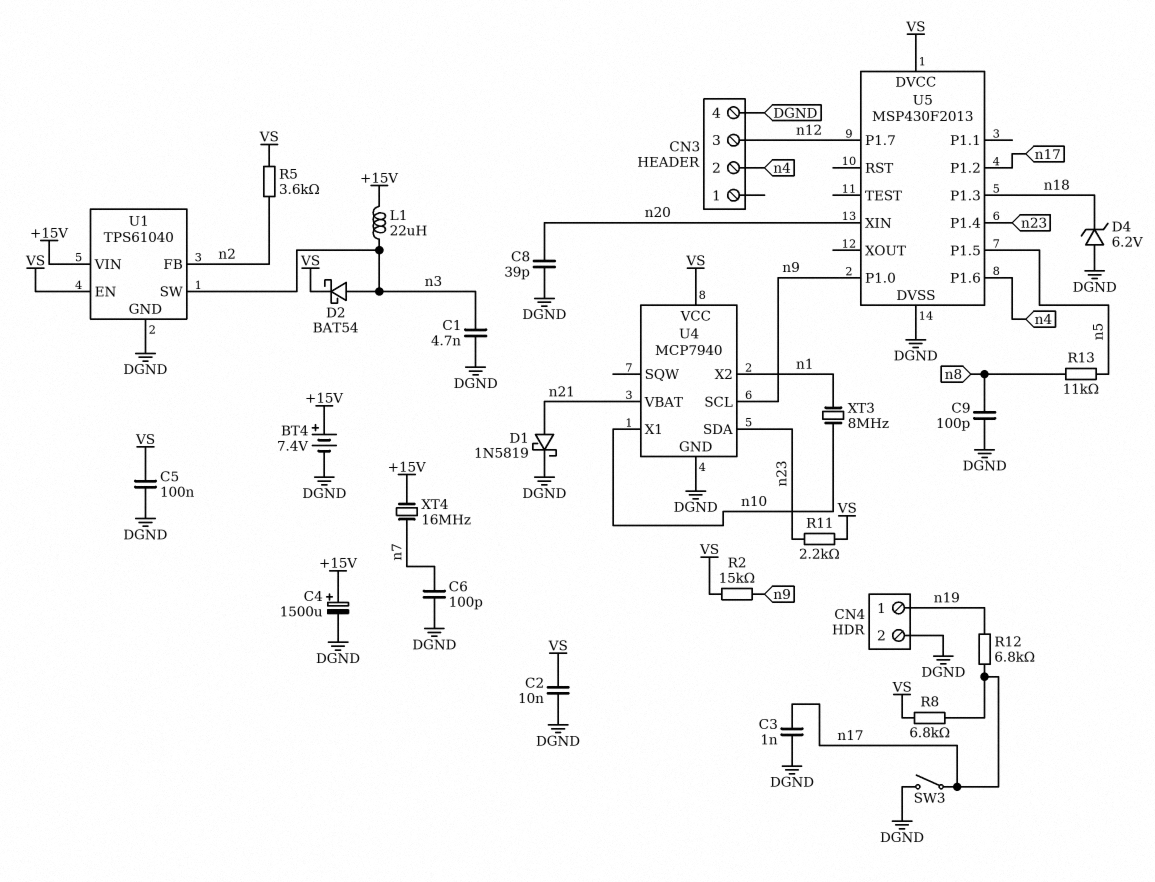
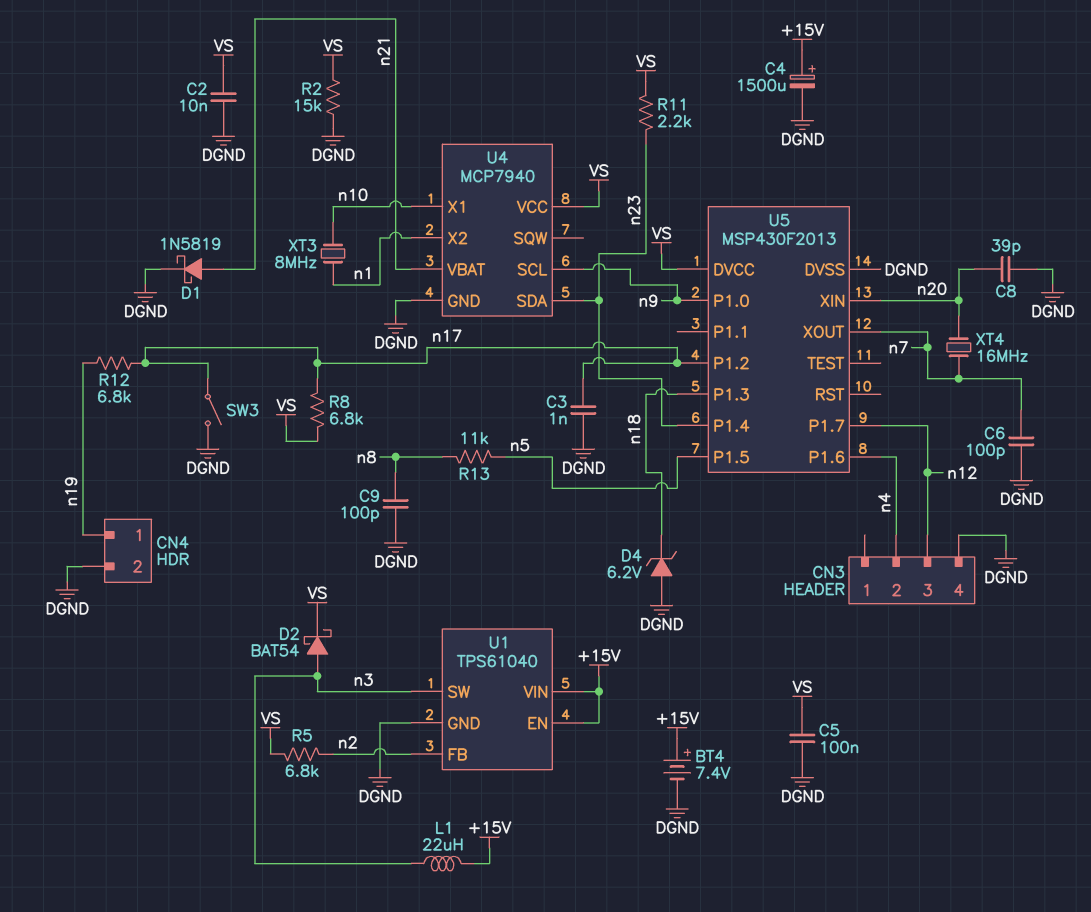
C1: 4.7nF (DGND, n3) -> none
R2: 15k (VS, n9) -> 15k (DGND, VS)
R5: 3.6k (VS, n2) -> 6.8k (VS, n2)
U1 pin EN: VS -> +15V
U5 pin XOUT: none -> n7
XT4: 16MHz (+15V, n7) -> 16MHz (n7, n20)

